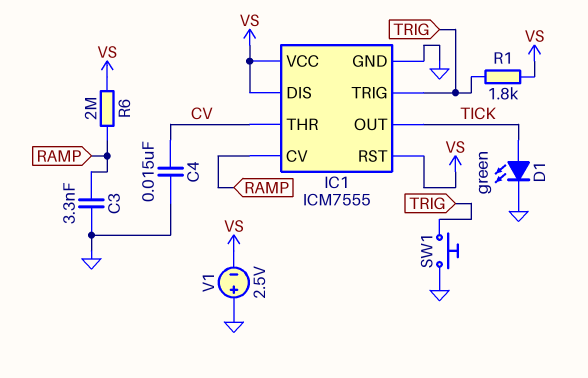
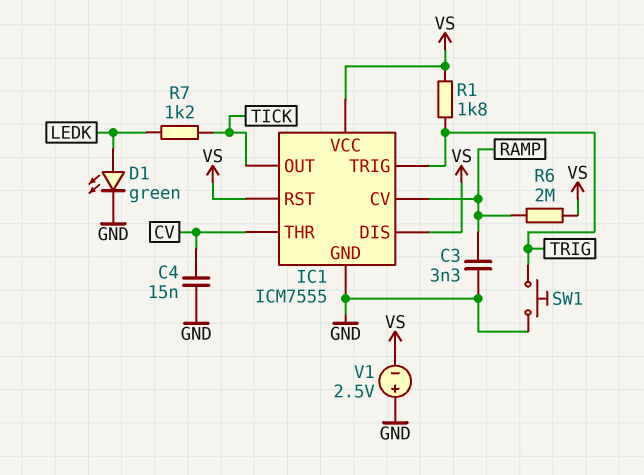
D1: LED green (A TICK, K GND) -> LED green (A LEDK, K GND)
R7: none -> 1.2k (LEDK, TICK)

